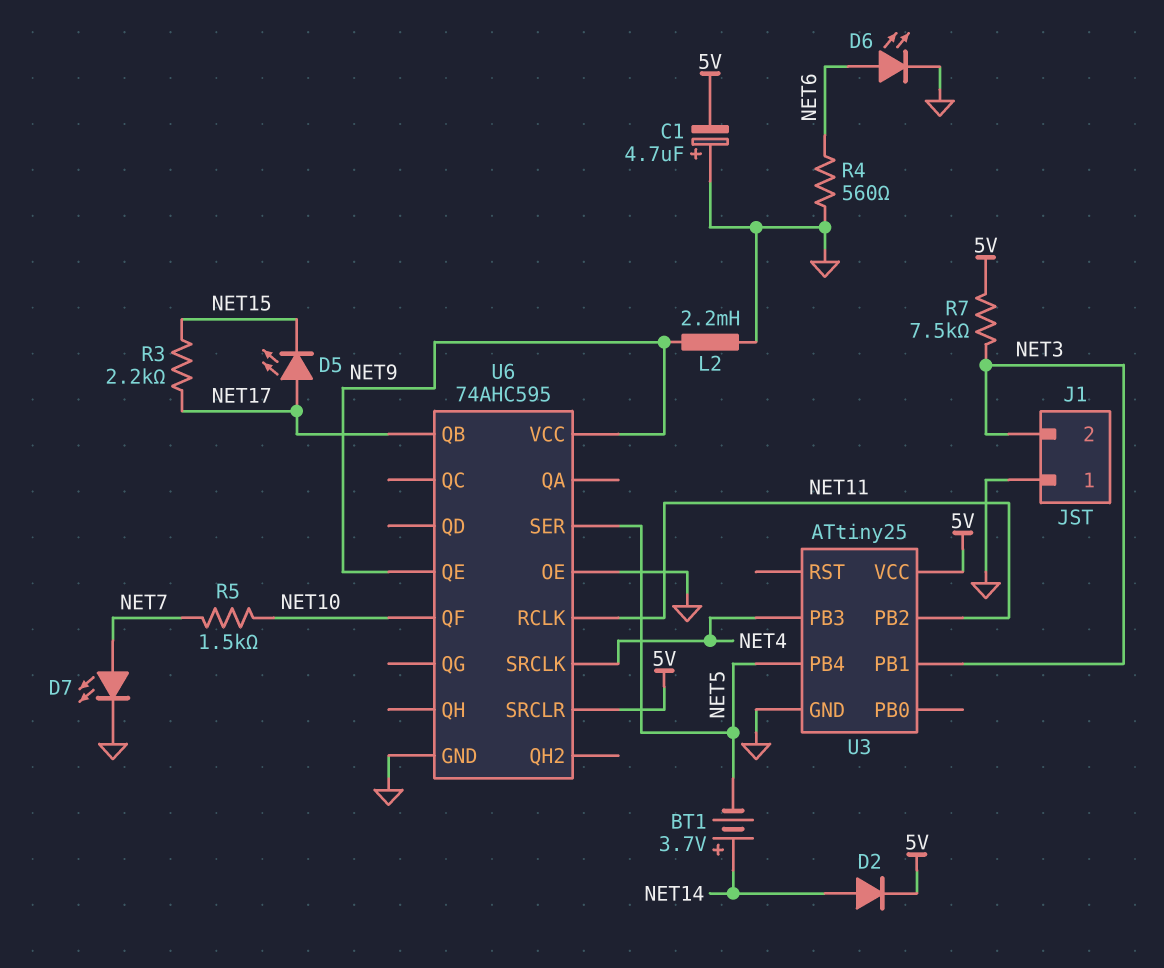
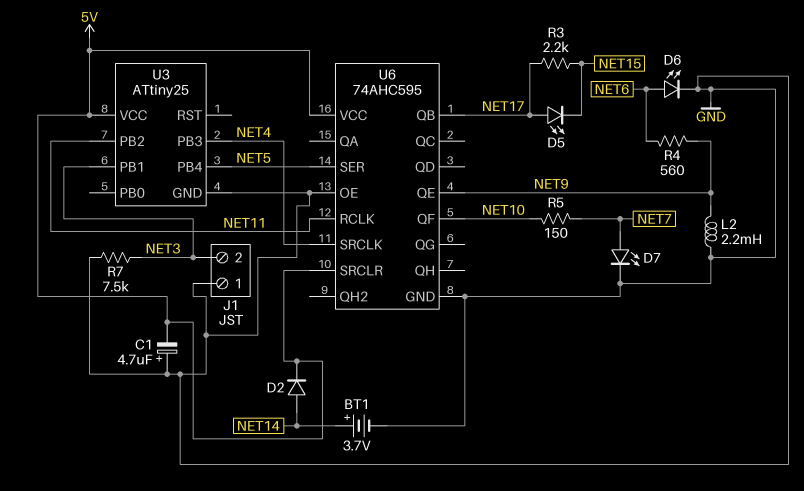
BT1: 3.7V (plus NET14, minus NET5) -> 3.7V (plus NET14, minus GND)
R4: 560 (GND, NET6) -> 560 (NET6, NET9)
R5: 1.5k (NET7, NET10) -> 150 (NET7, NET10)
R7: 7.5k (5V, NET3) -> 7.5k (GND, NET3)
U6 pin VCC: NET9 -> 5V

